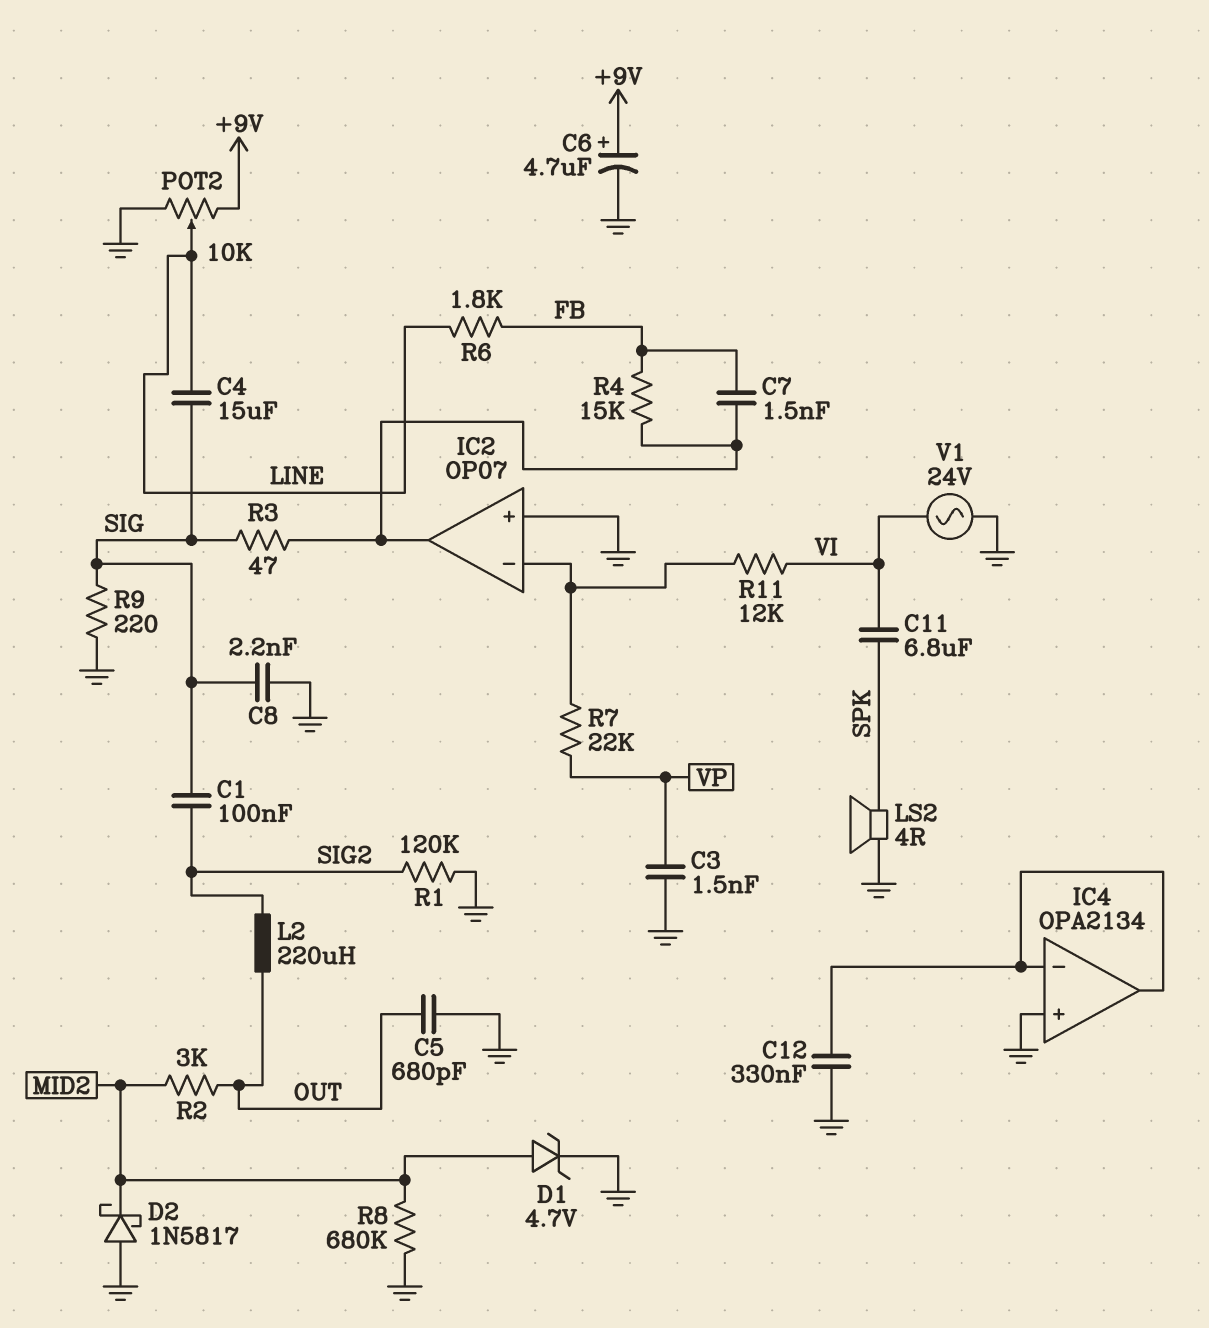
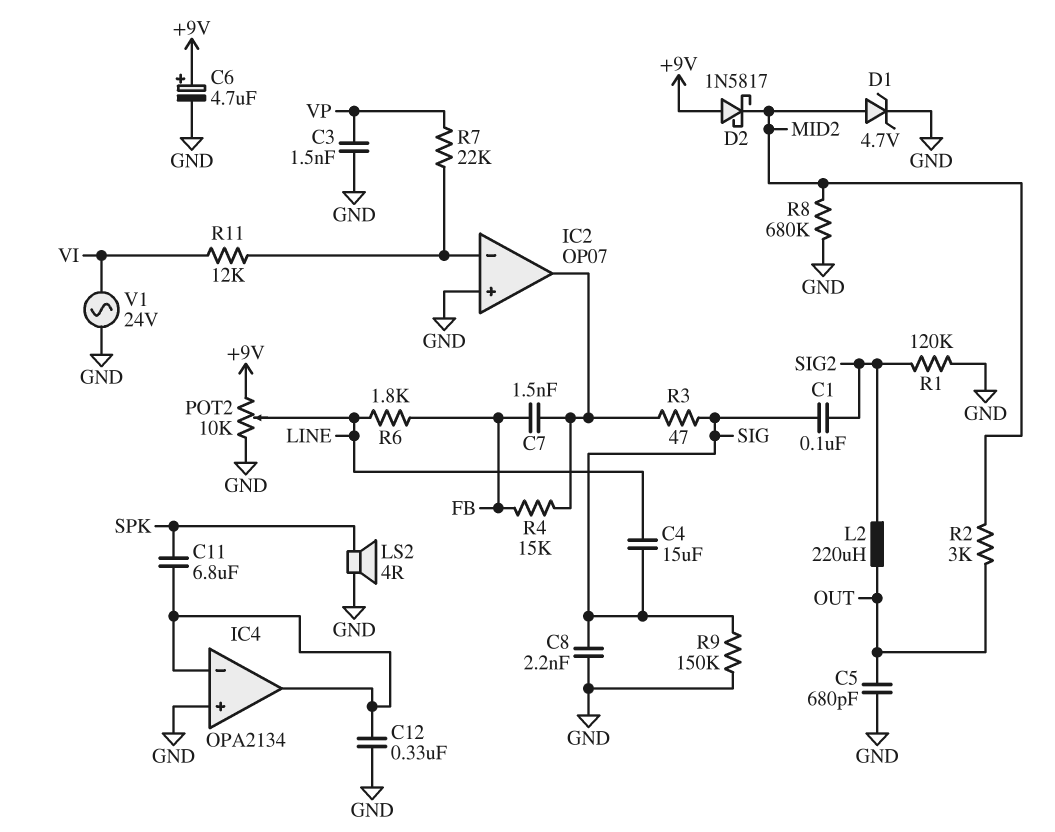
C11: 6.8uF (SPK, VI) -> 6.8uF (IC4/in-, SPK)
D2: schottky 1N5817 (A GND, K MID2) -> schottky 1N5817 (A +9V, K MID2)
R9: 220 (GND, SIG) -> 150k (GND, SIG)

